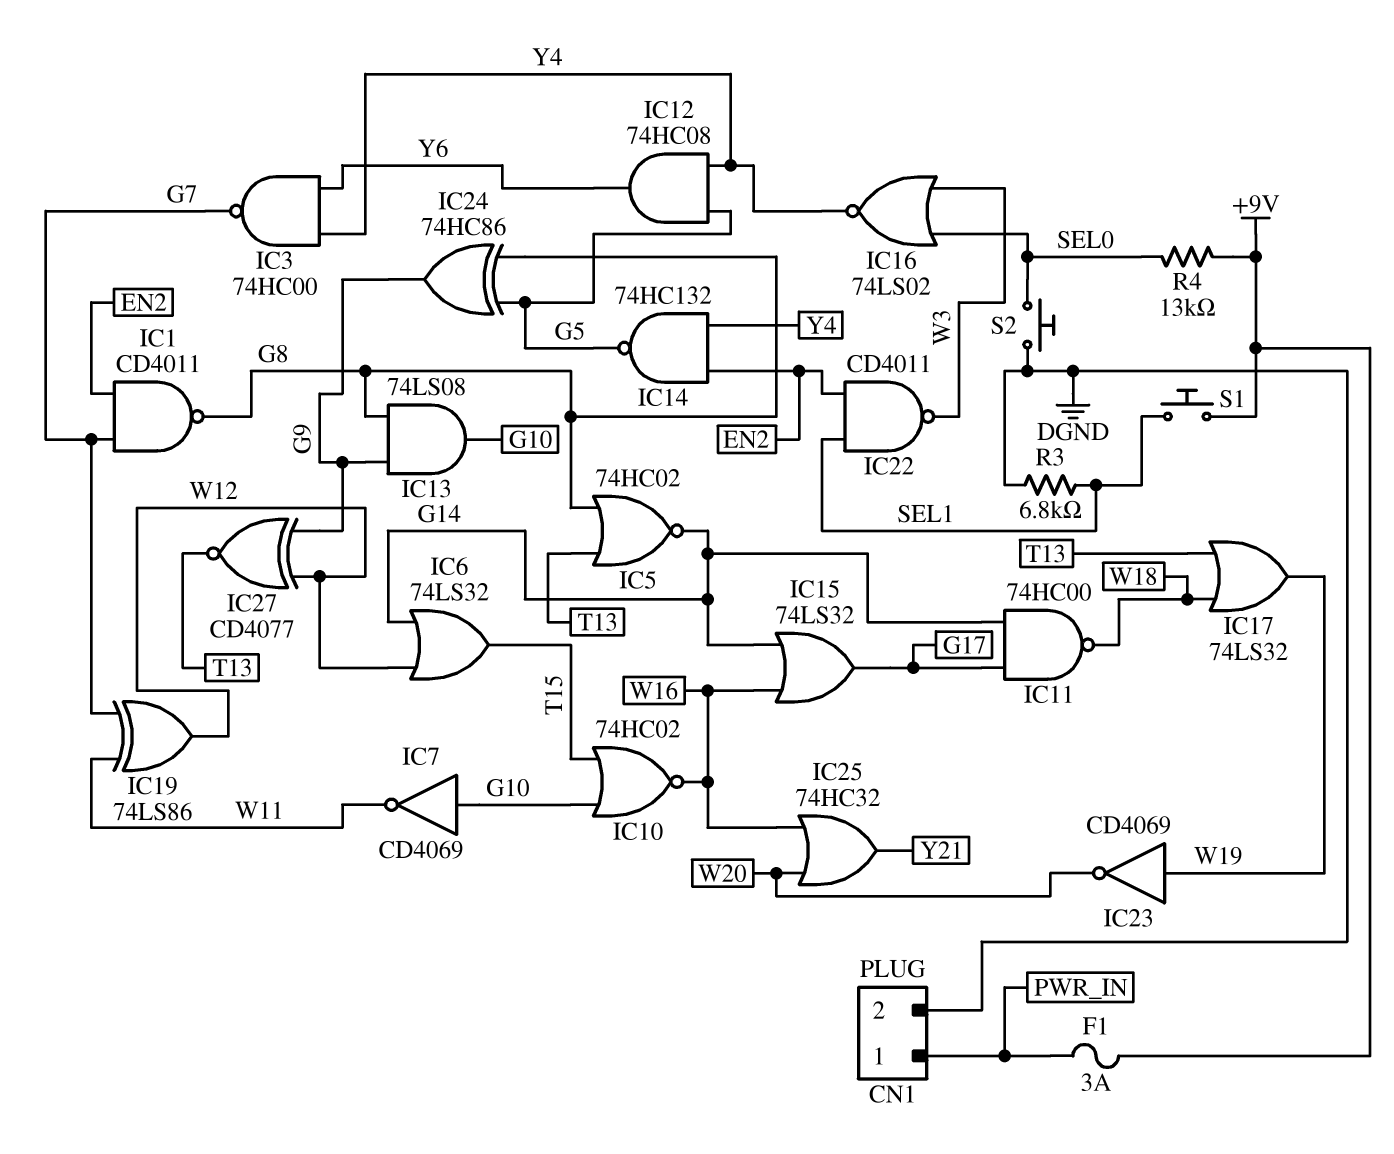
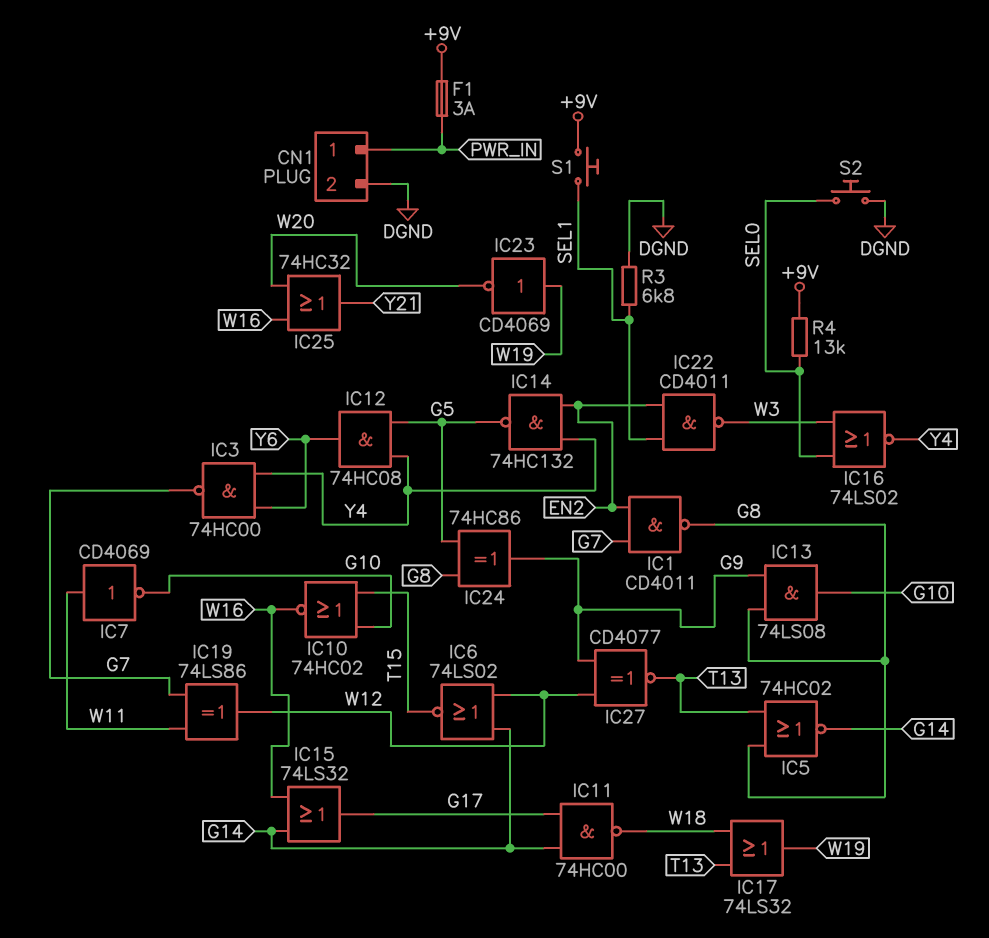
IC6: OR 74LS32 (in G14, in W12, out T15) -> NOR 74LS02 (in G14, in W12, out T15)
IC7: NOT CD4069 (in G10, out W11) -> NOT CD4069 (in W11, out G10)

